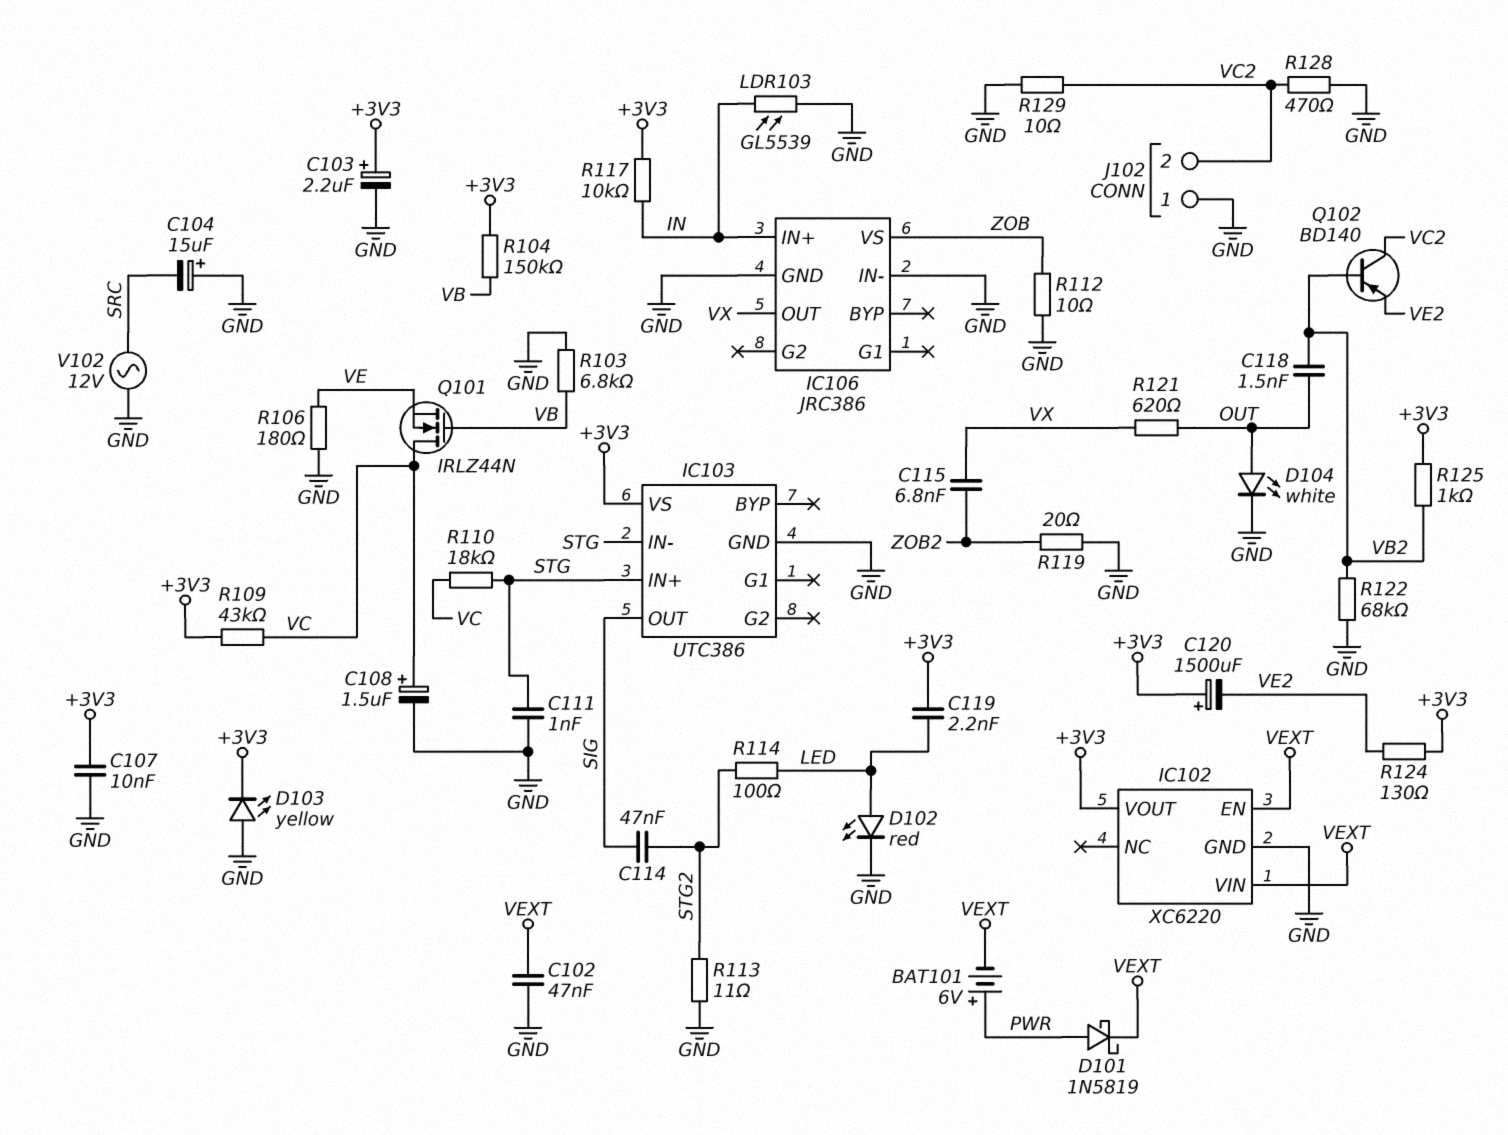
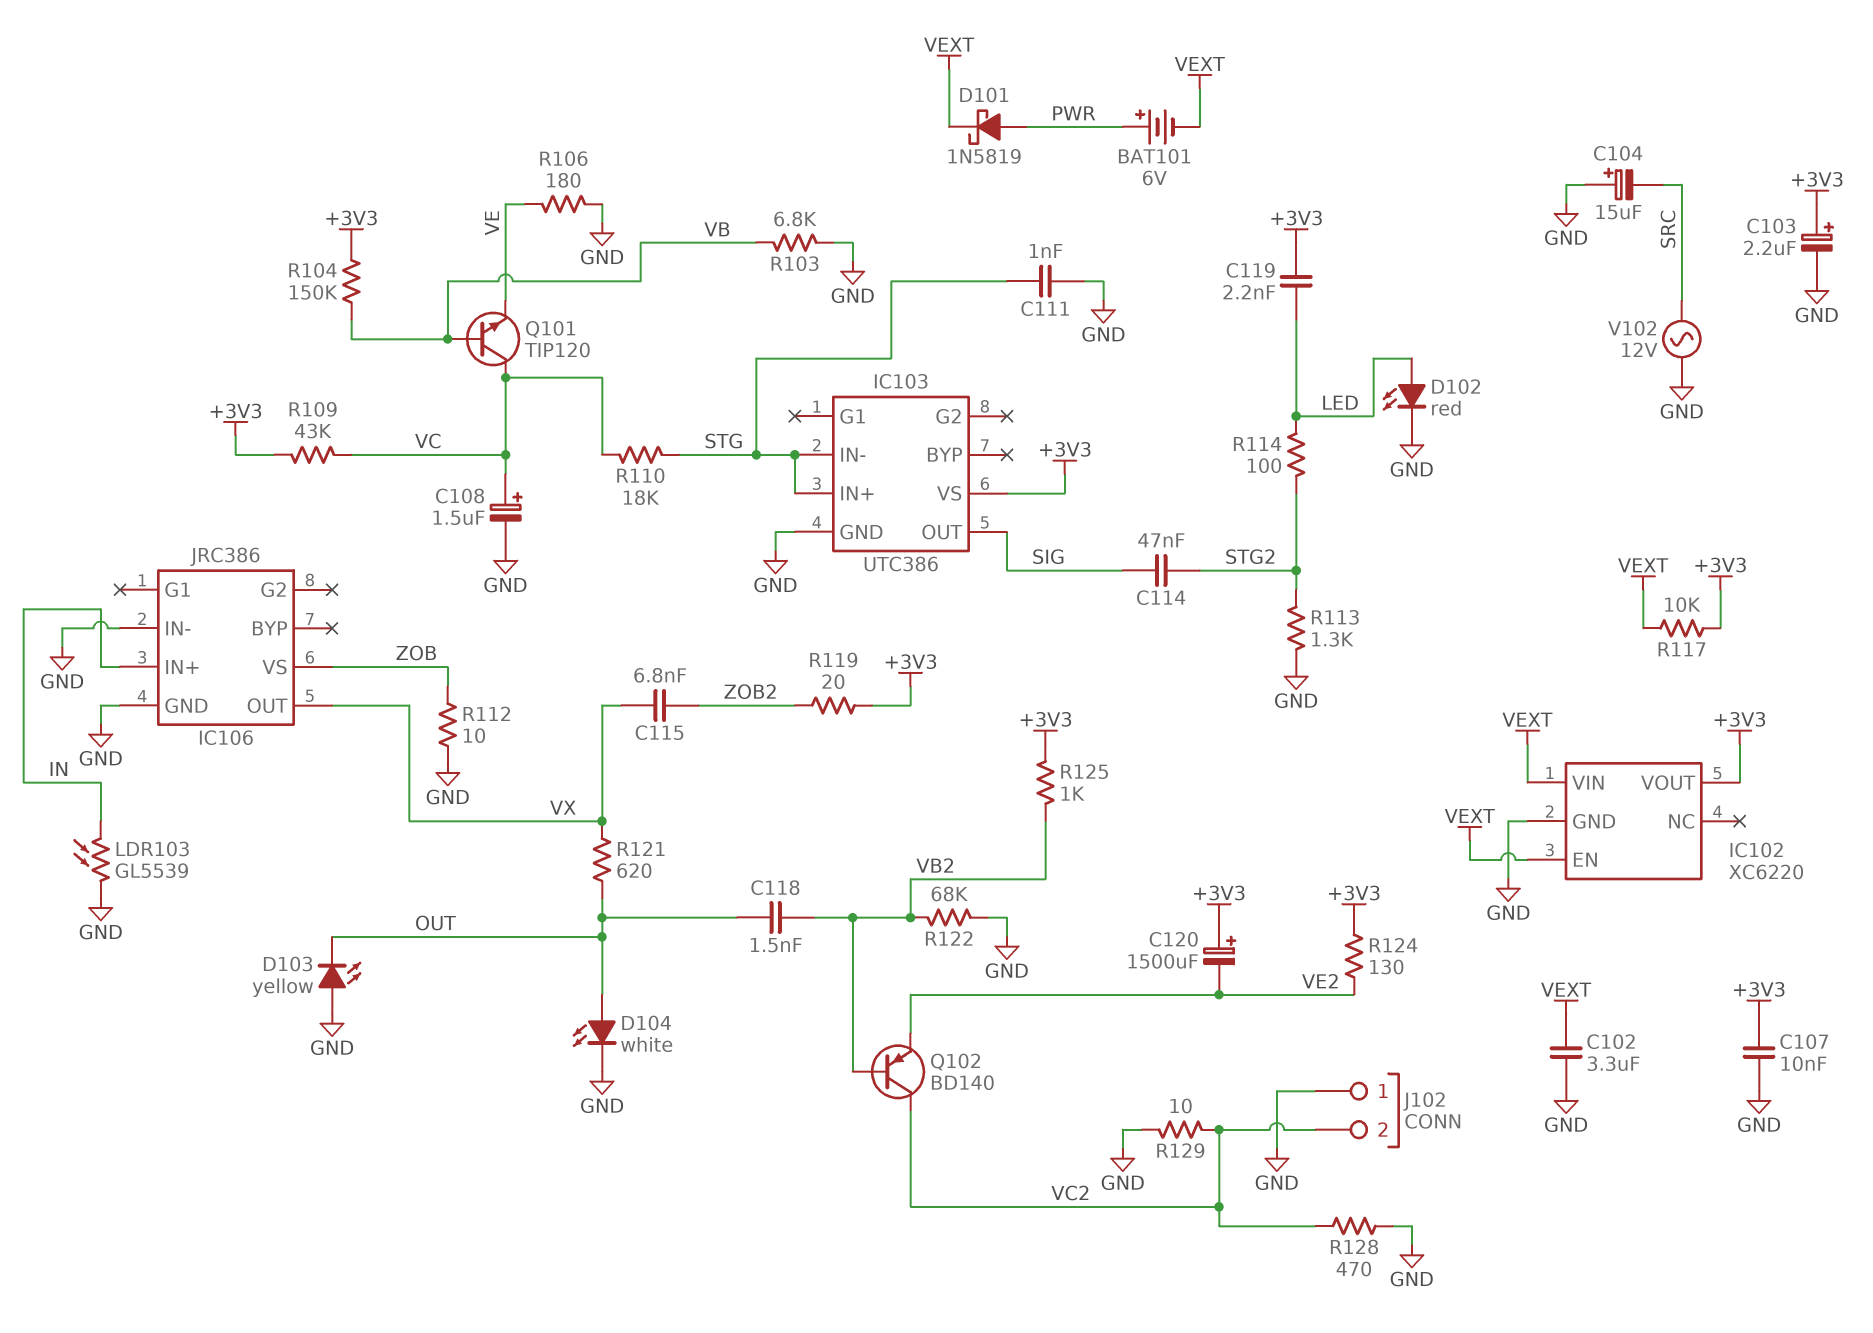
C102: 47nF (GND, VEXT) -> 3.3uF (GND, VEXT)
D103: LED yellow (A GND, K +3V3) -> LED yellow (A GND, K OUT)
Q101: NMOS IRLZ44N (G VB, D VC, S VE) -> NPN TIP120 (B VB, C VC, E VE)
R113: 11 (GND, STG2) -> 1.3k (GND, STG2)
R117: 10k (+3V3, IN) -> 10k (+3V3, VEXT)
R119: 20 (GND, ZOB2) -> 20 (+3V3, ZOB2)

